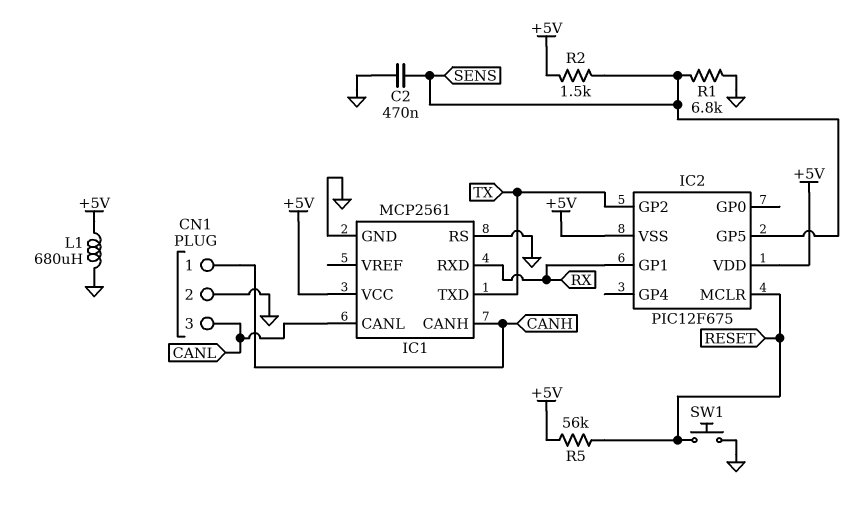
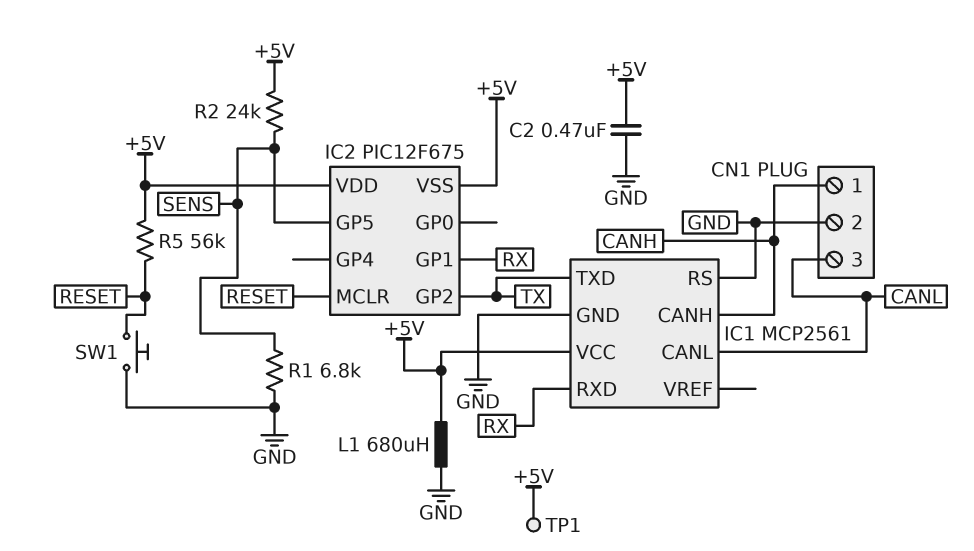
C2: 470nF (GND, SENS) -> 470nF (+5V, GND)
R2: 1.5k (+5V, SENS) -> 24k (+5V, SENS)
TP1: none -> test point (+5V)

